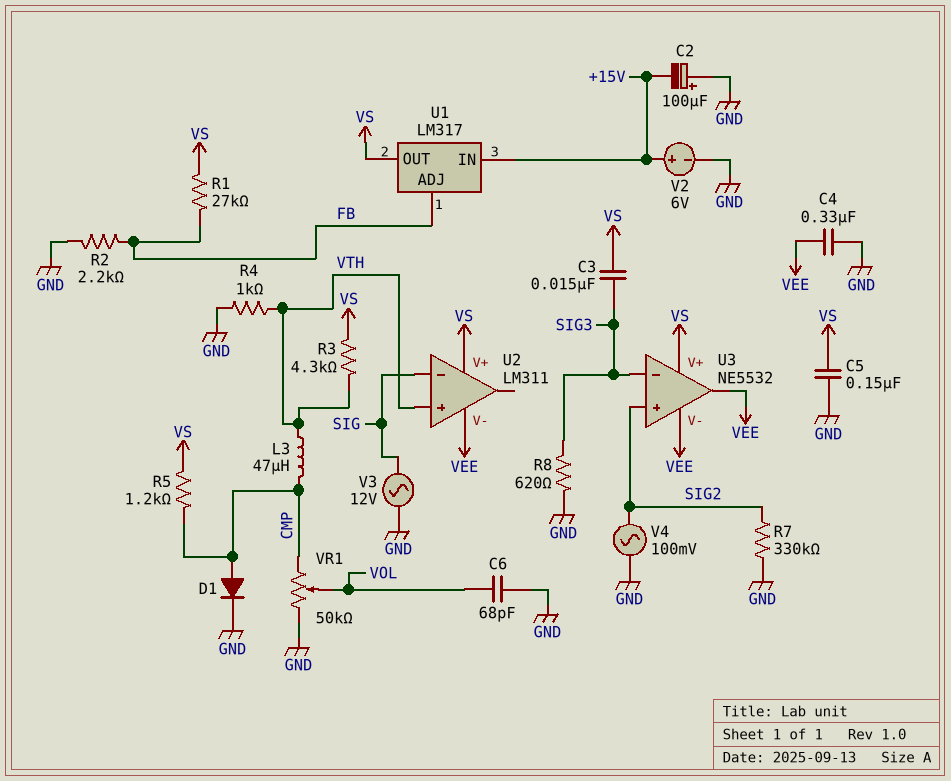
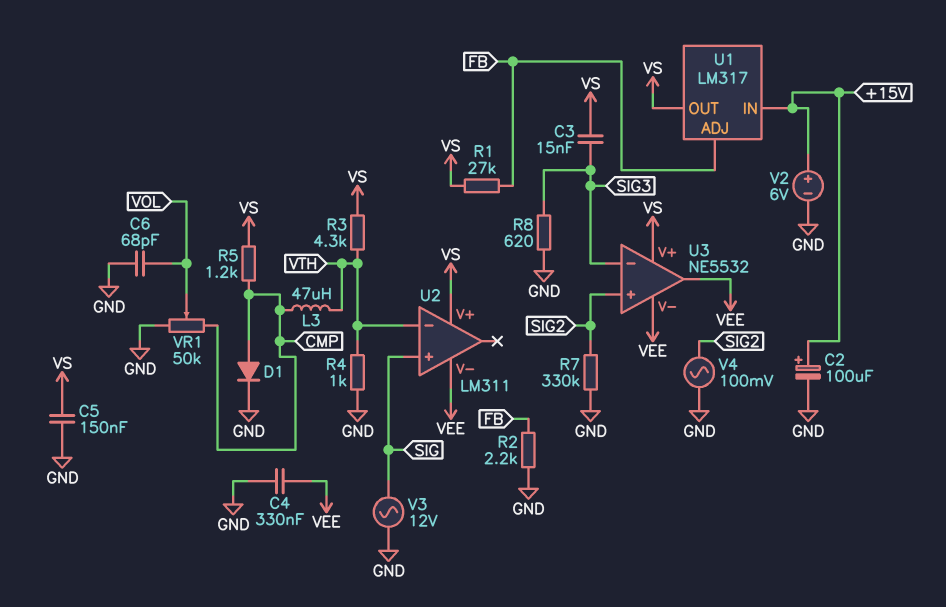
C2: 100uF (plus GND, minus +15V) -> 100uF (plus +15V, minus GND)
U2 pin in+: VTH -> SIG
U2 pin in-: SIG -> VTH

